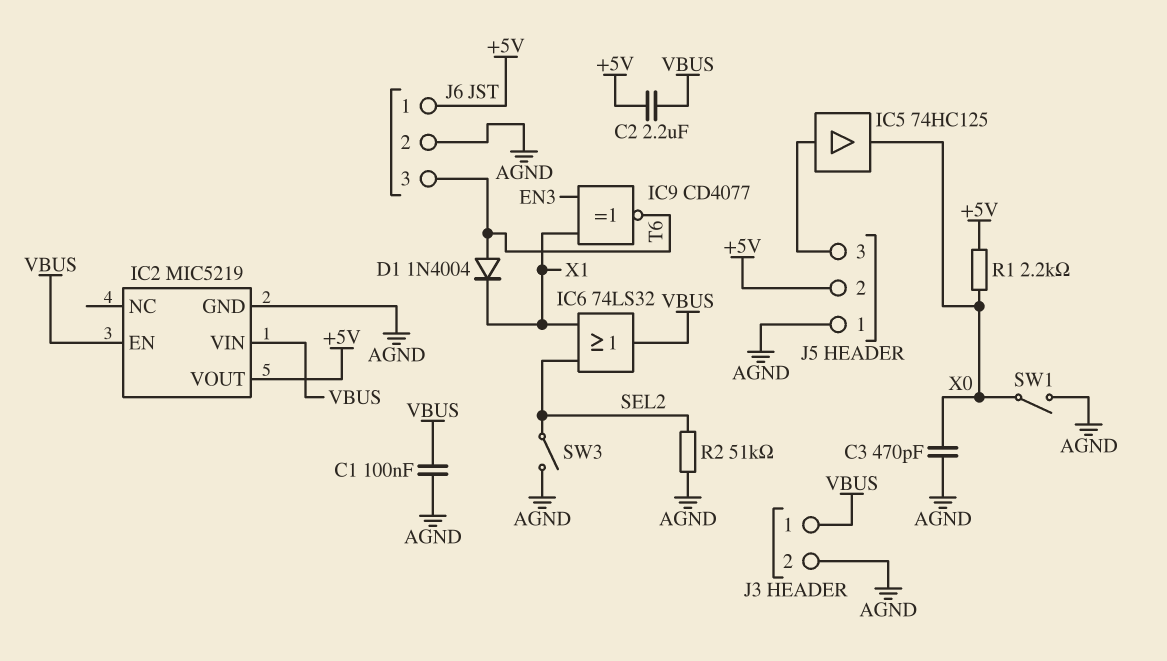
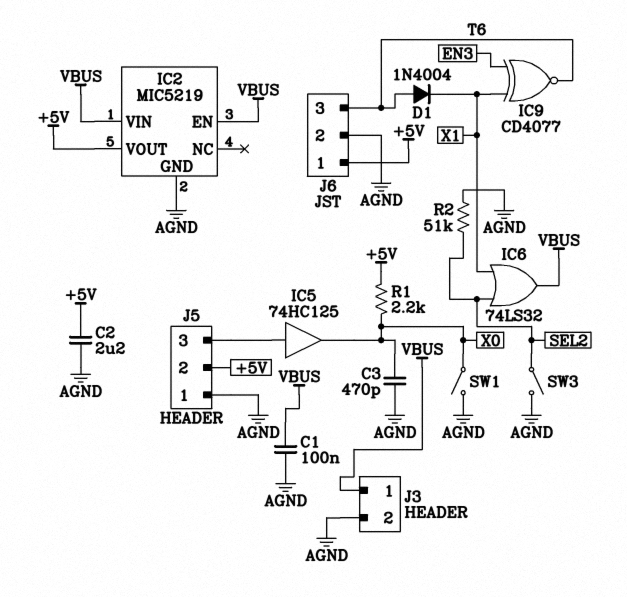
C2: 2.2uF (+5V, VBUS) -> 2.2uF (+5V, AGND)

